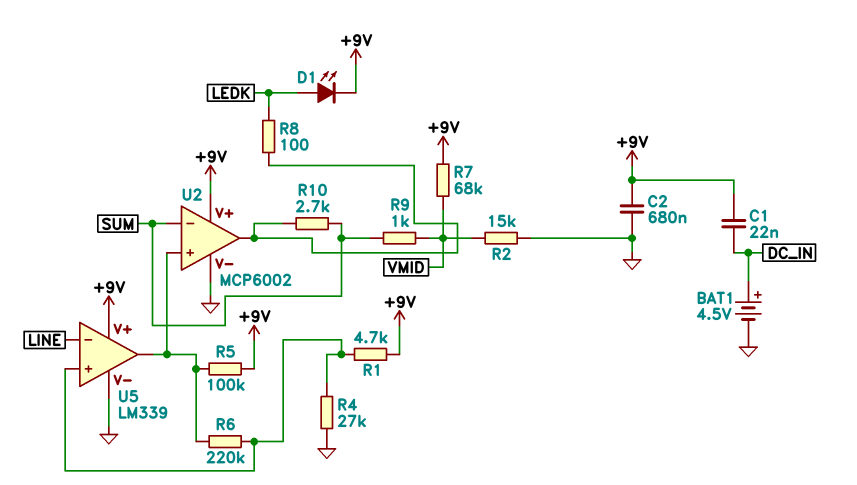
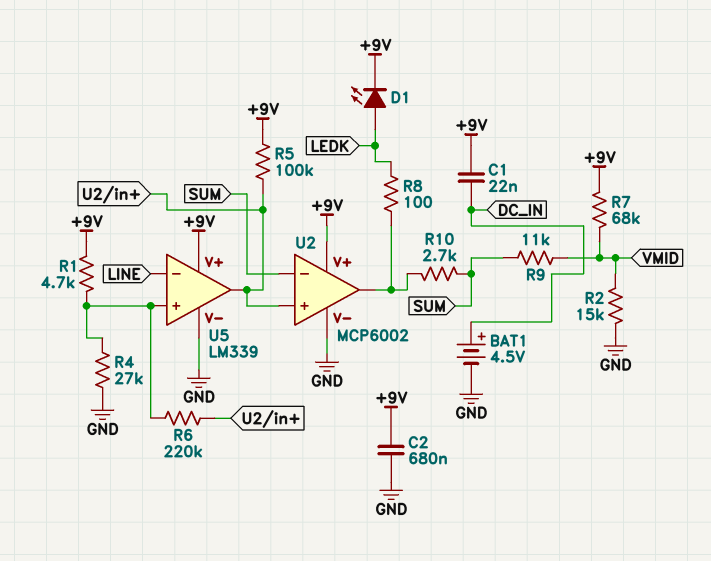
R9: 1k (SUM, VMID) -> 11k (SUM, VMID)

